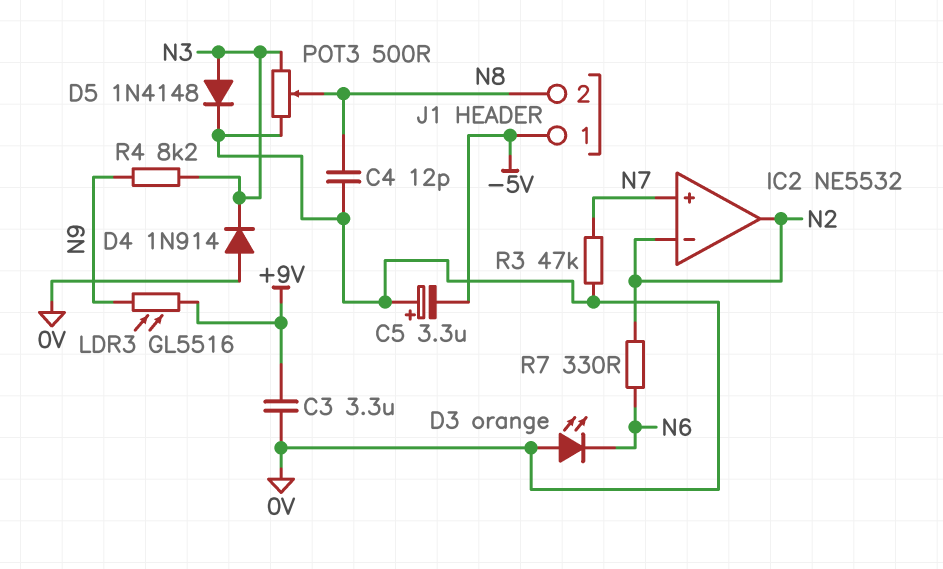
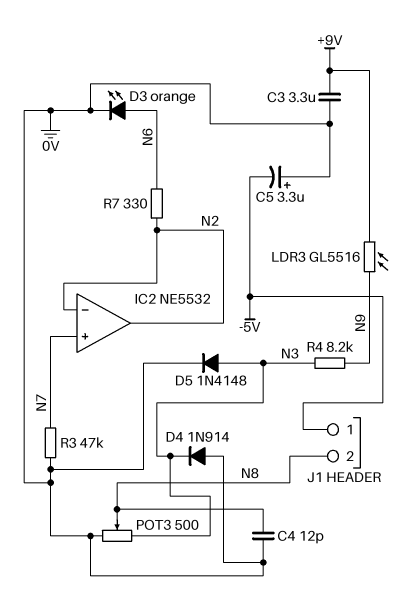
D3: LED orange (A 0V, K N6) -> LED orange (A N6, K 0V)

